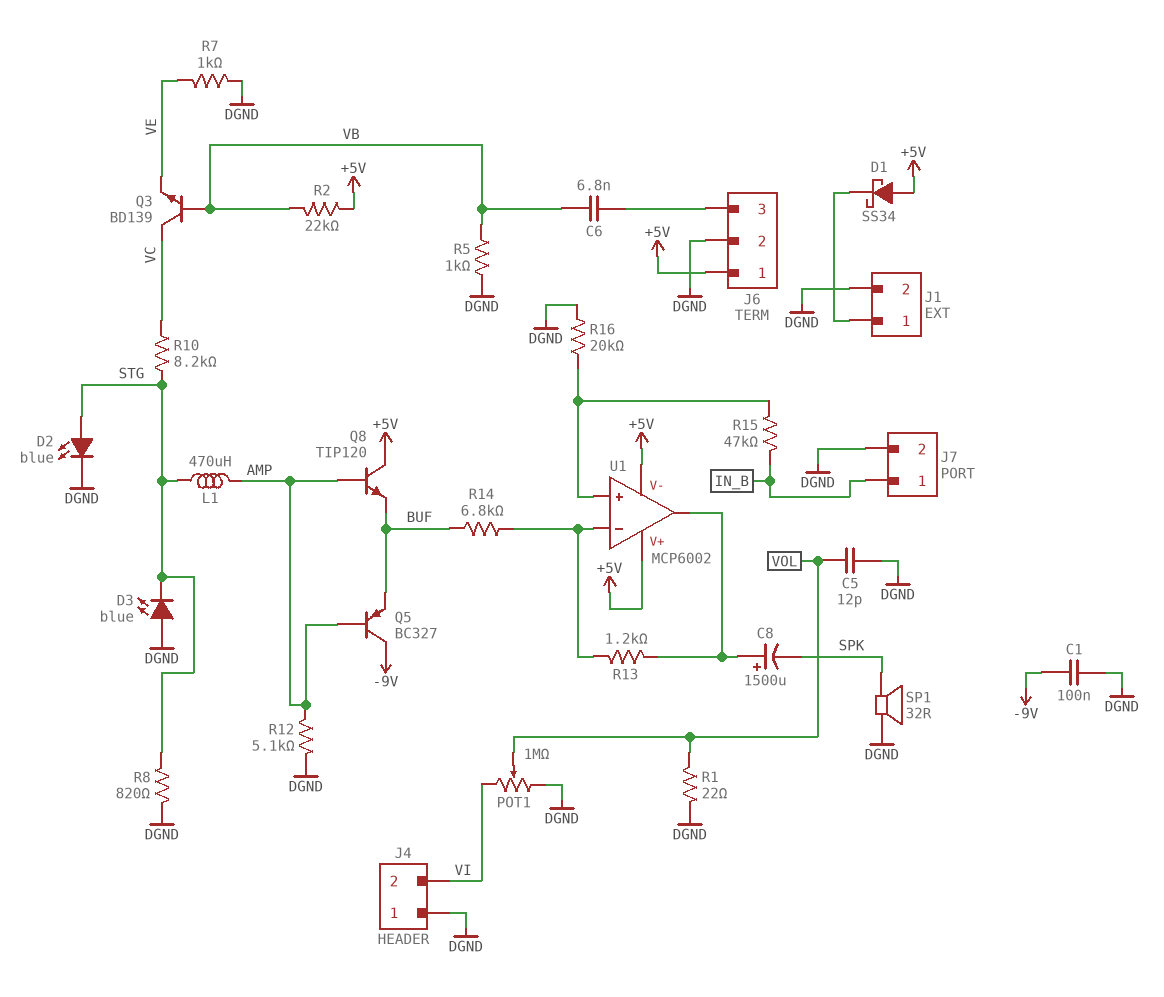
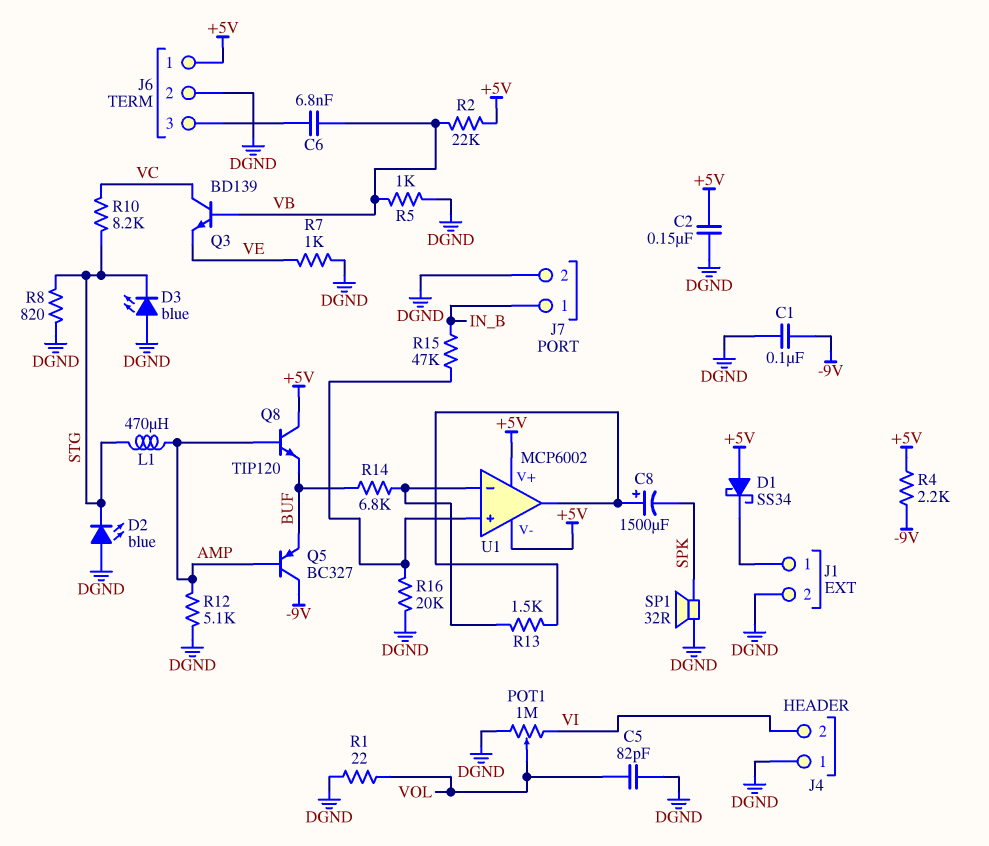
C2: none -> 150nF (+5V, DGND)
C5: 12pF (DGND, VOL) -> 82pF (DGND, VOL)
D2: LED blue (A STG, K DGND) -> LED blue (A DGND, K STG)
R4: none -> 2.2k (+5V, -9V)
R13: 1.2k (U1/in-, U1/out) -> 1.5k (U1/in-, U1/out)

